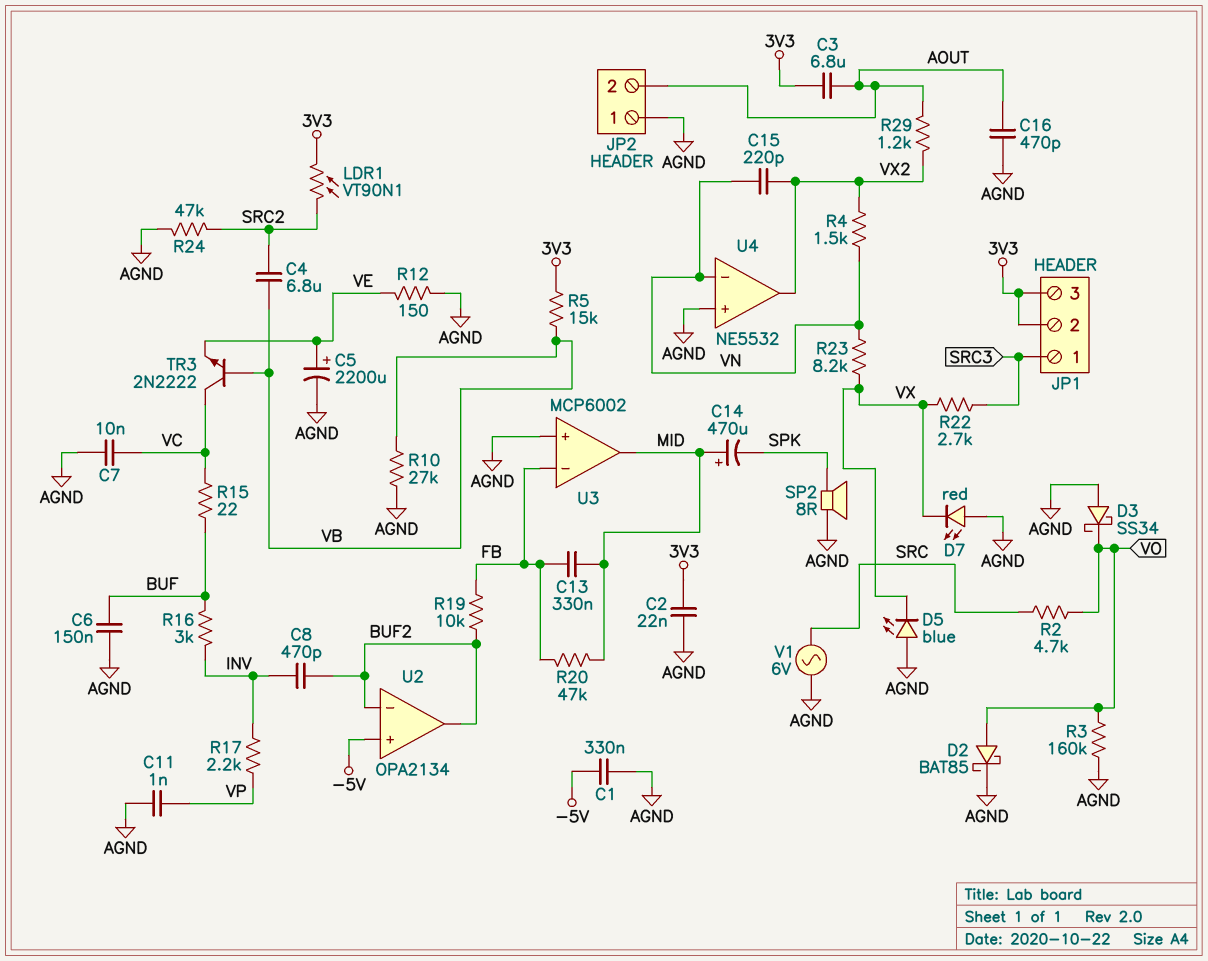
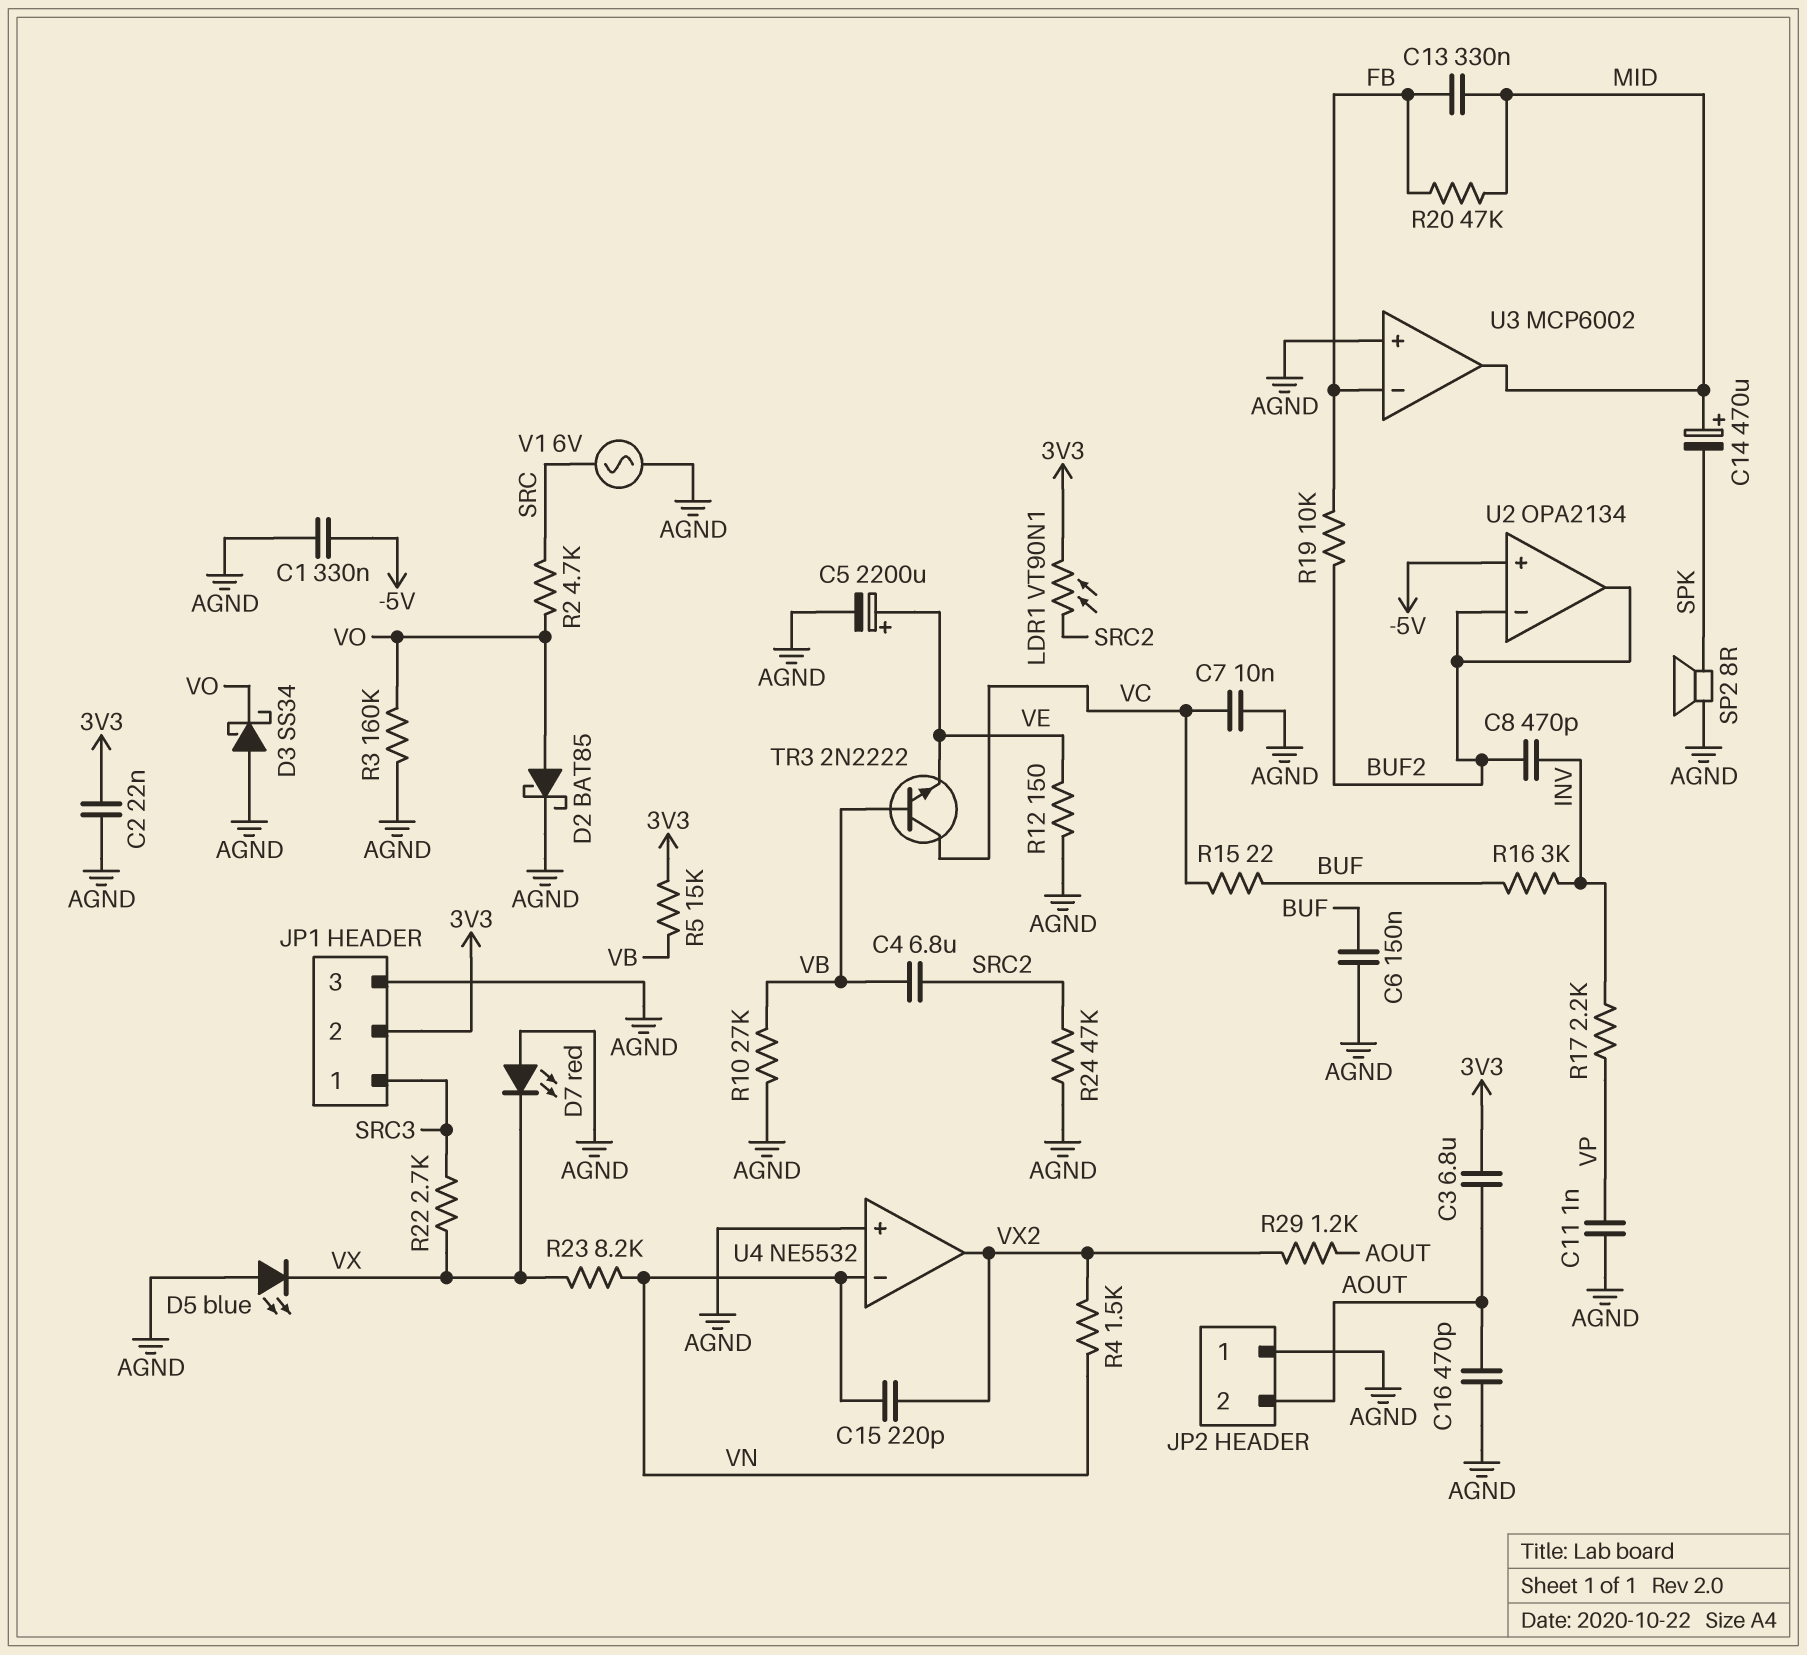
JP1 pin 3: 3V3 -> AGND

